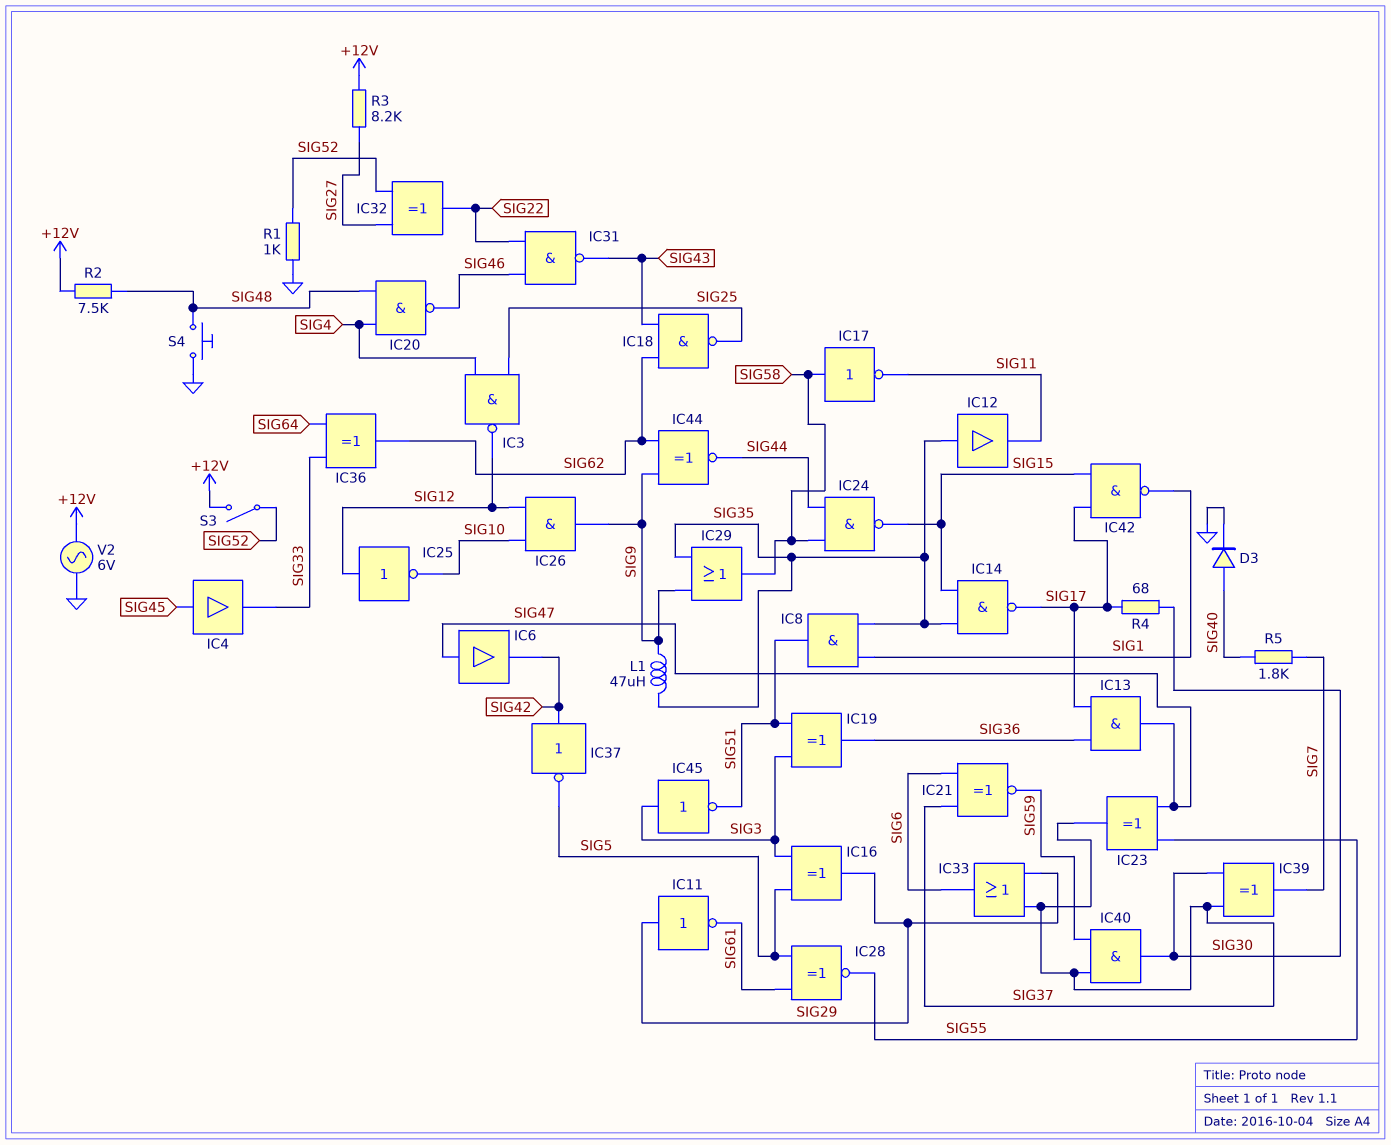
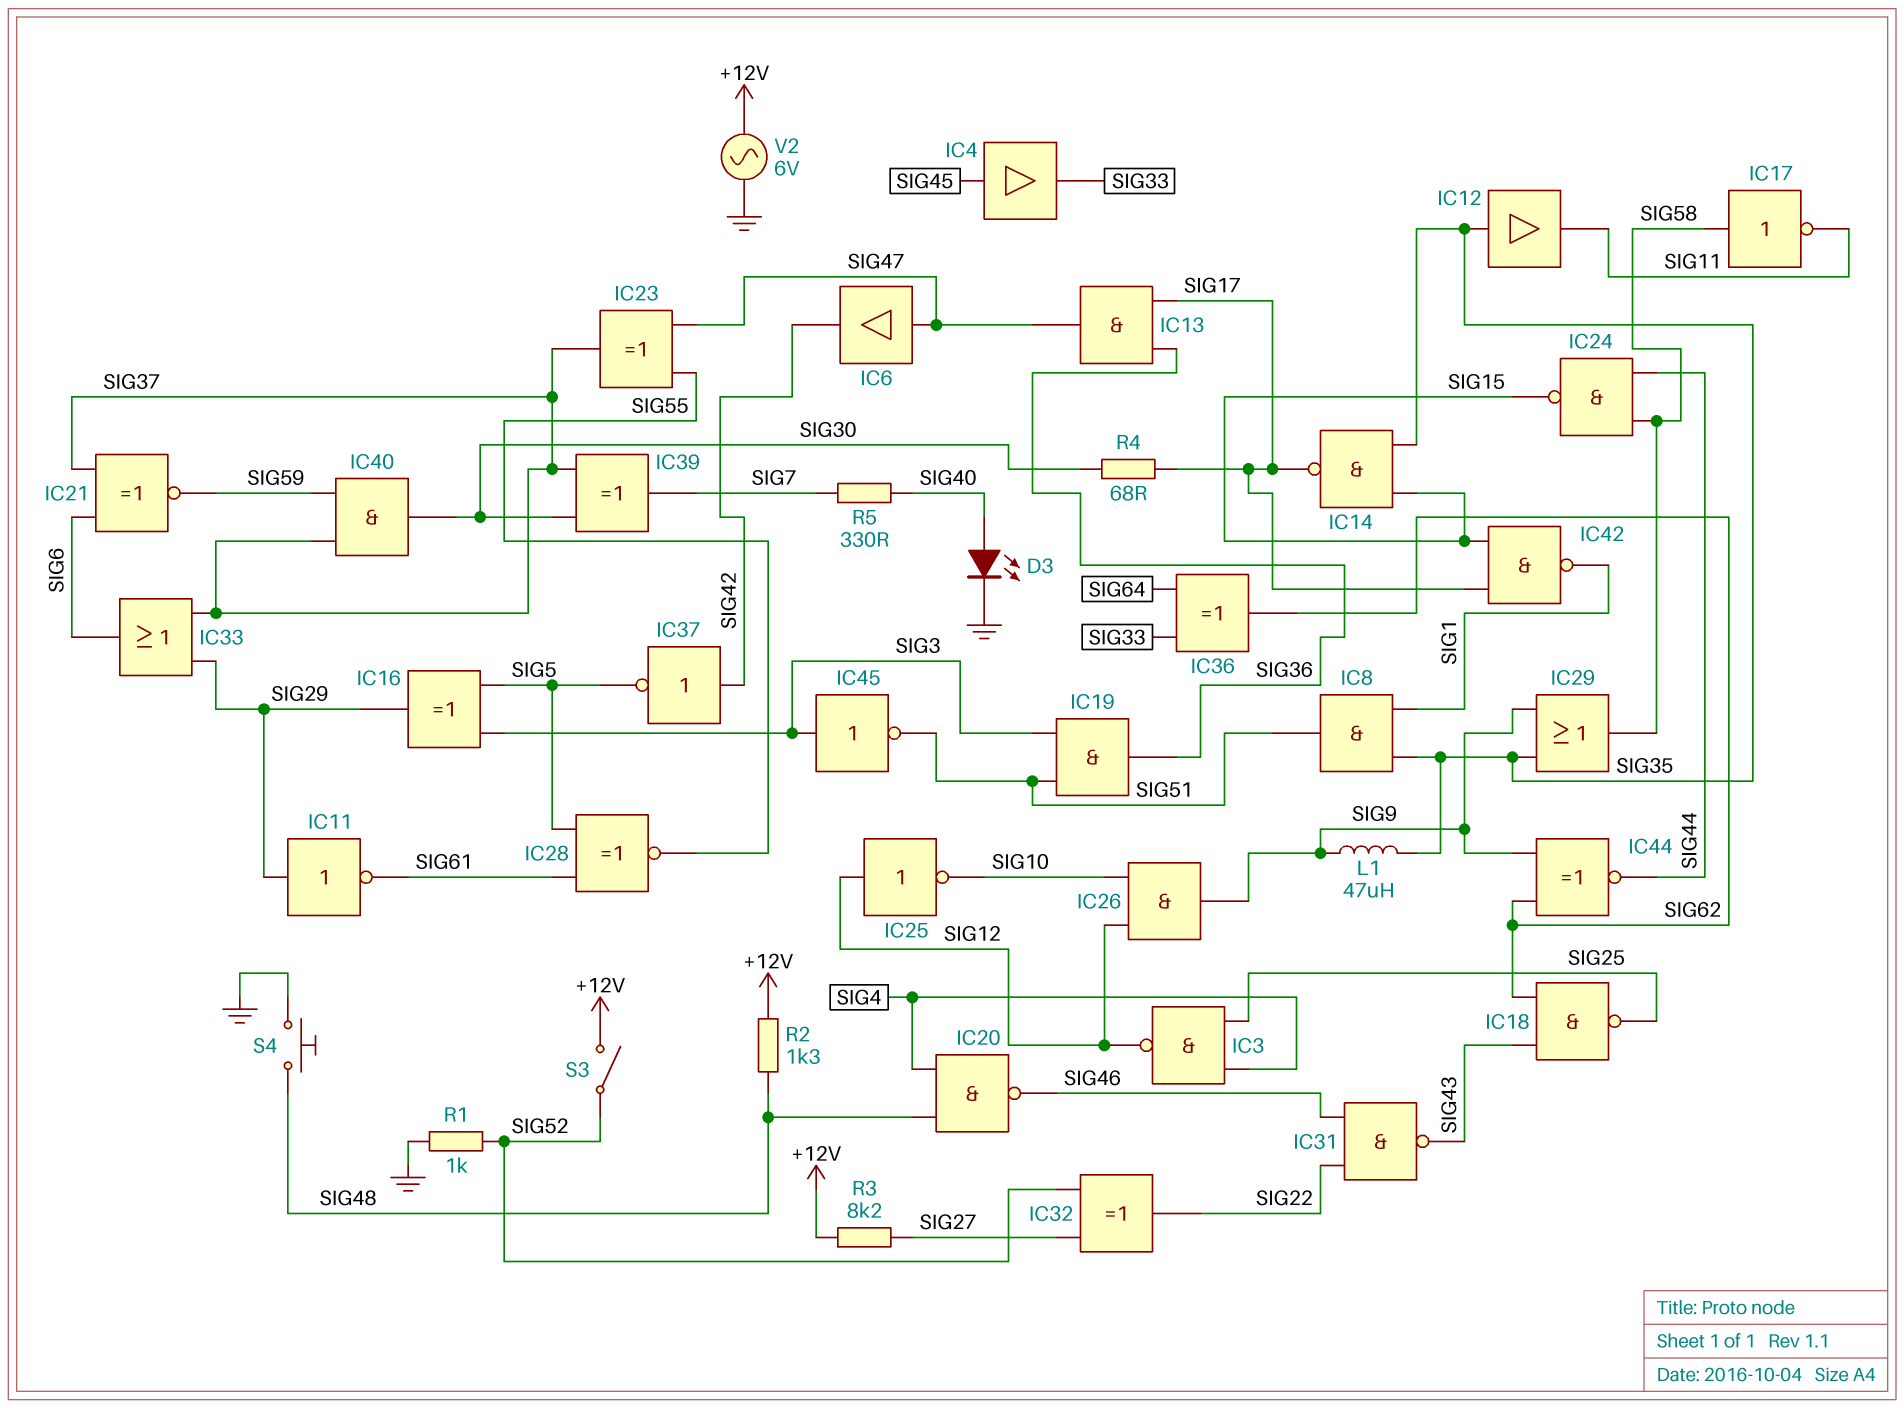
D3: diode (A SIG40, K GND) -> LED (A SIG40, K GND)
IC19: XOR (in SIG3, in SIG51, out SIG36) -> AND (in SIG3, in SIG51, out SIG36)
R2: 7.5k (+12V, SIG48) -> 1.3k (+12V, SIG48)
R5: 1.8k (SIG7, SIG40) -> 330 (SIG7, SIG40)

